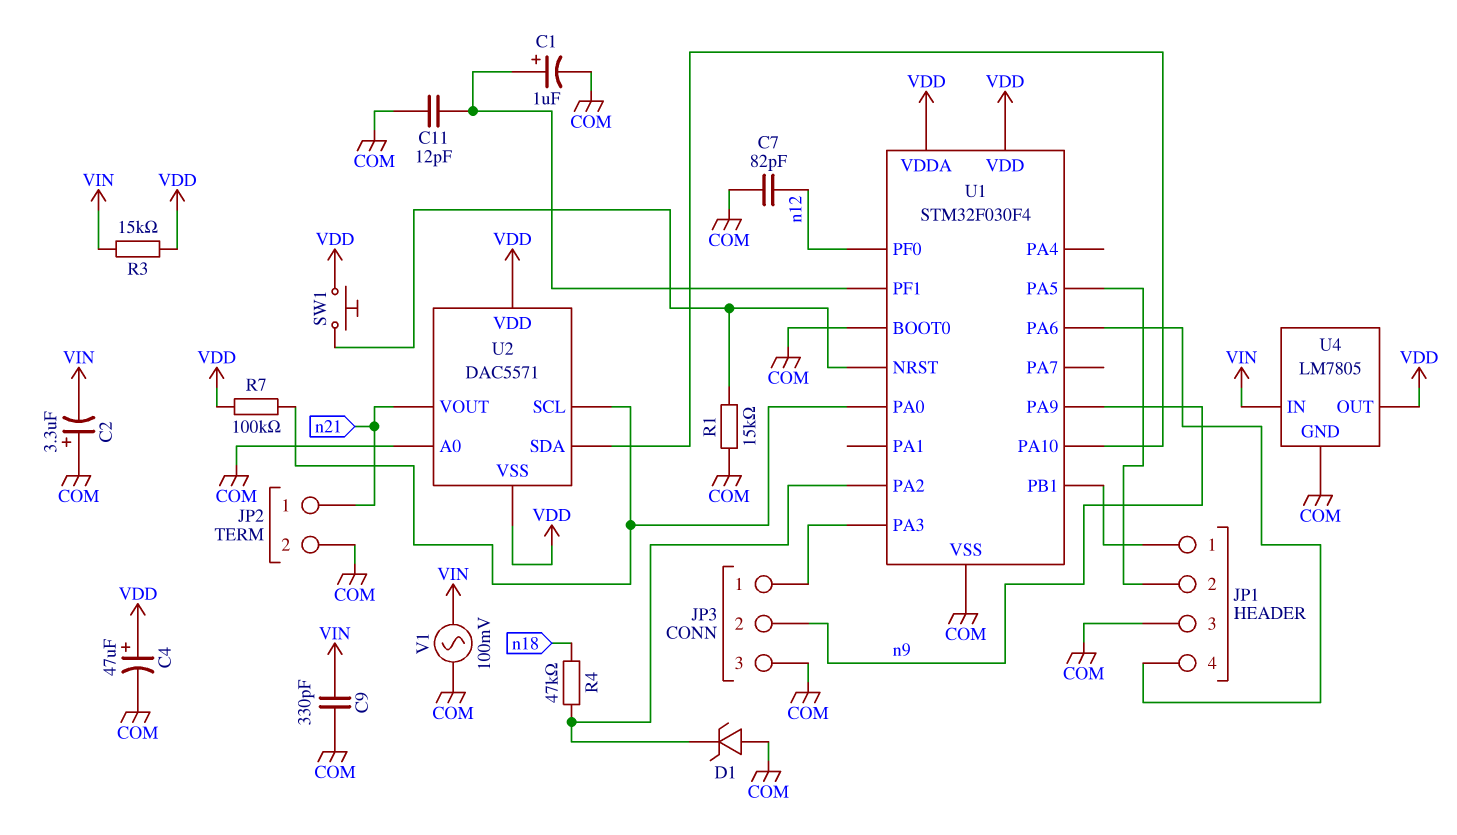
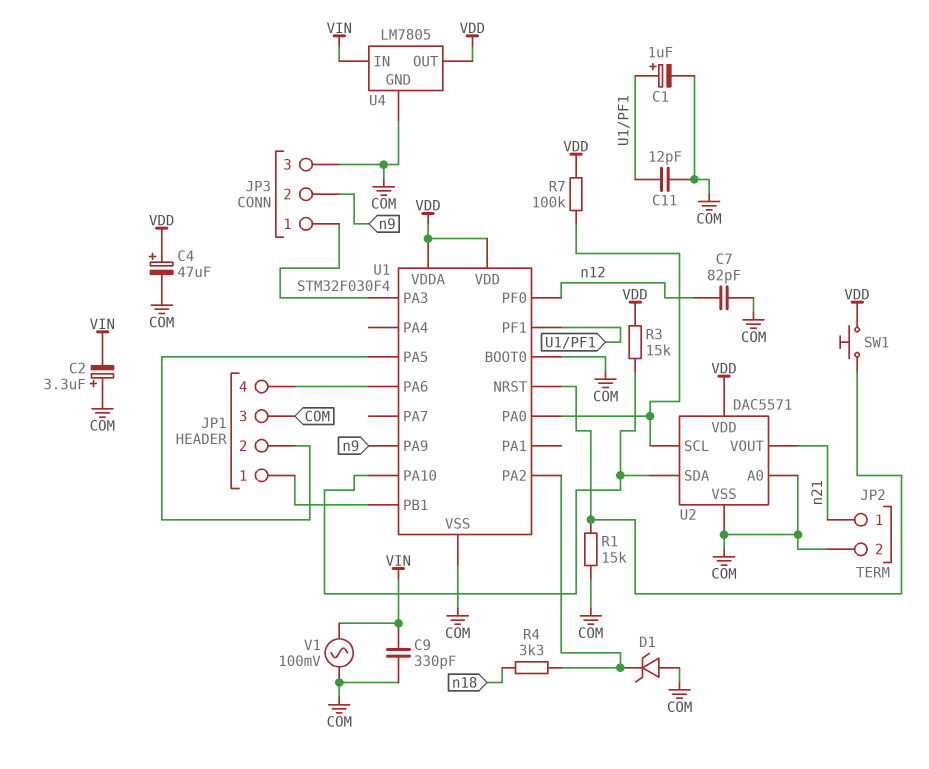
R3: 15k (VDD, VIN) -> 15k (U1/PA10, VDD)
R4: 47k (U1/PA2, n18) -> 3.3k (U1/PA2, n18)
U2 pin VSS: VDD -> COM

